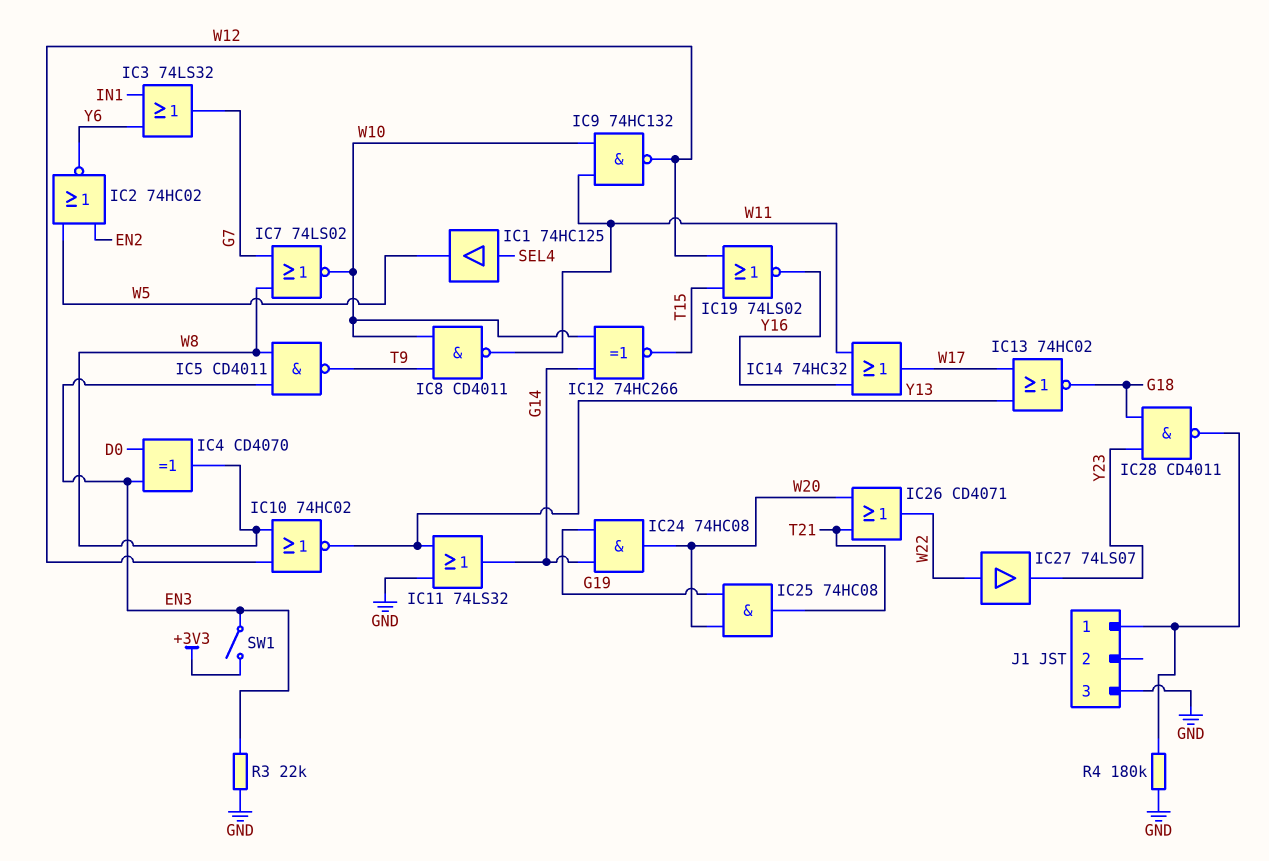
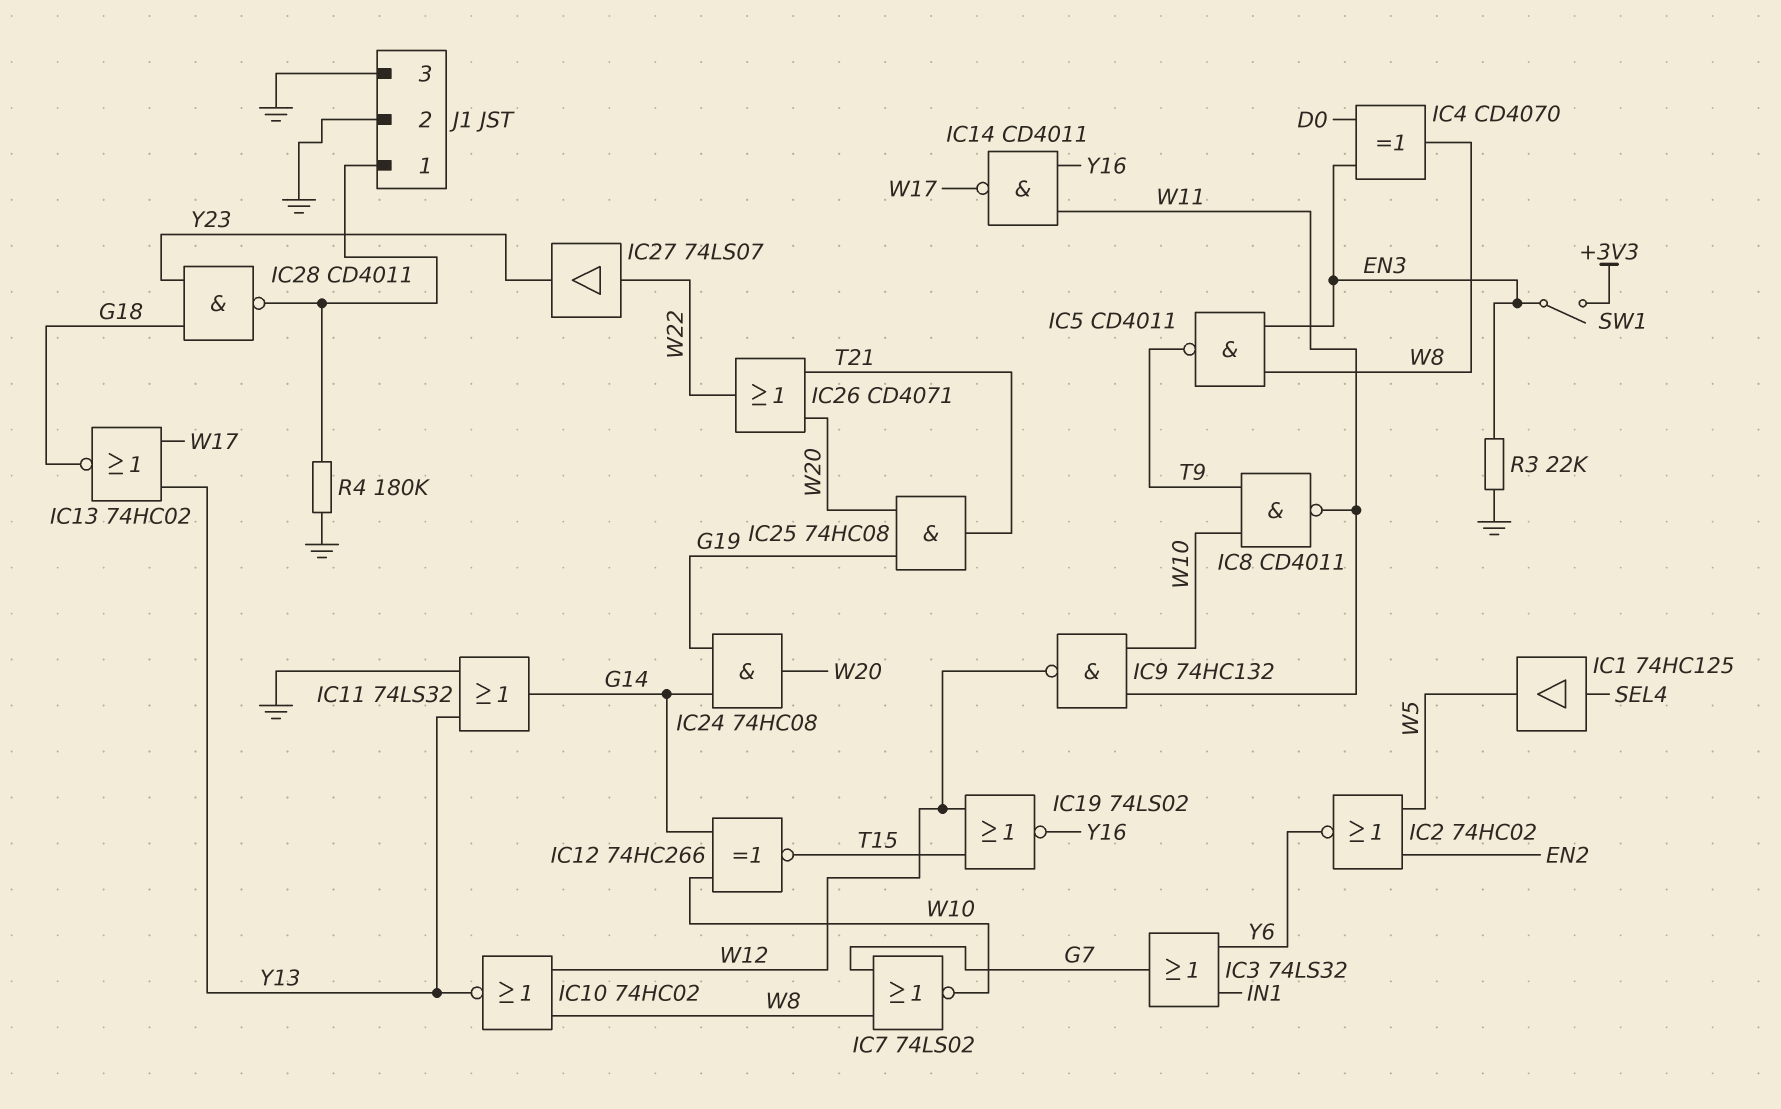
IC14: OR 74HC32 (in W11, in Y16, out W17) -> NAND CD4011 (in W11, in Y16, out W17)
J1 pin 2: none -> GND

